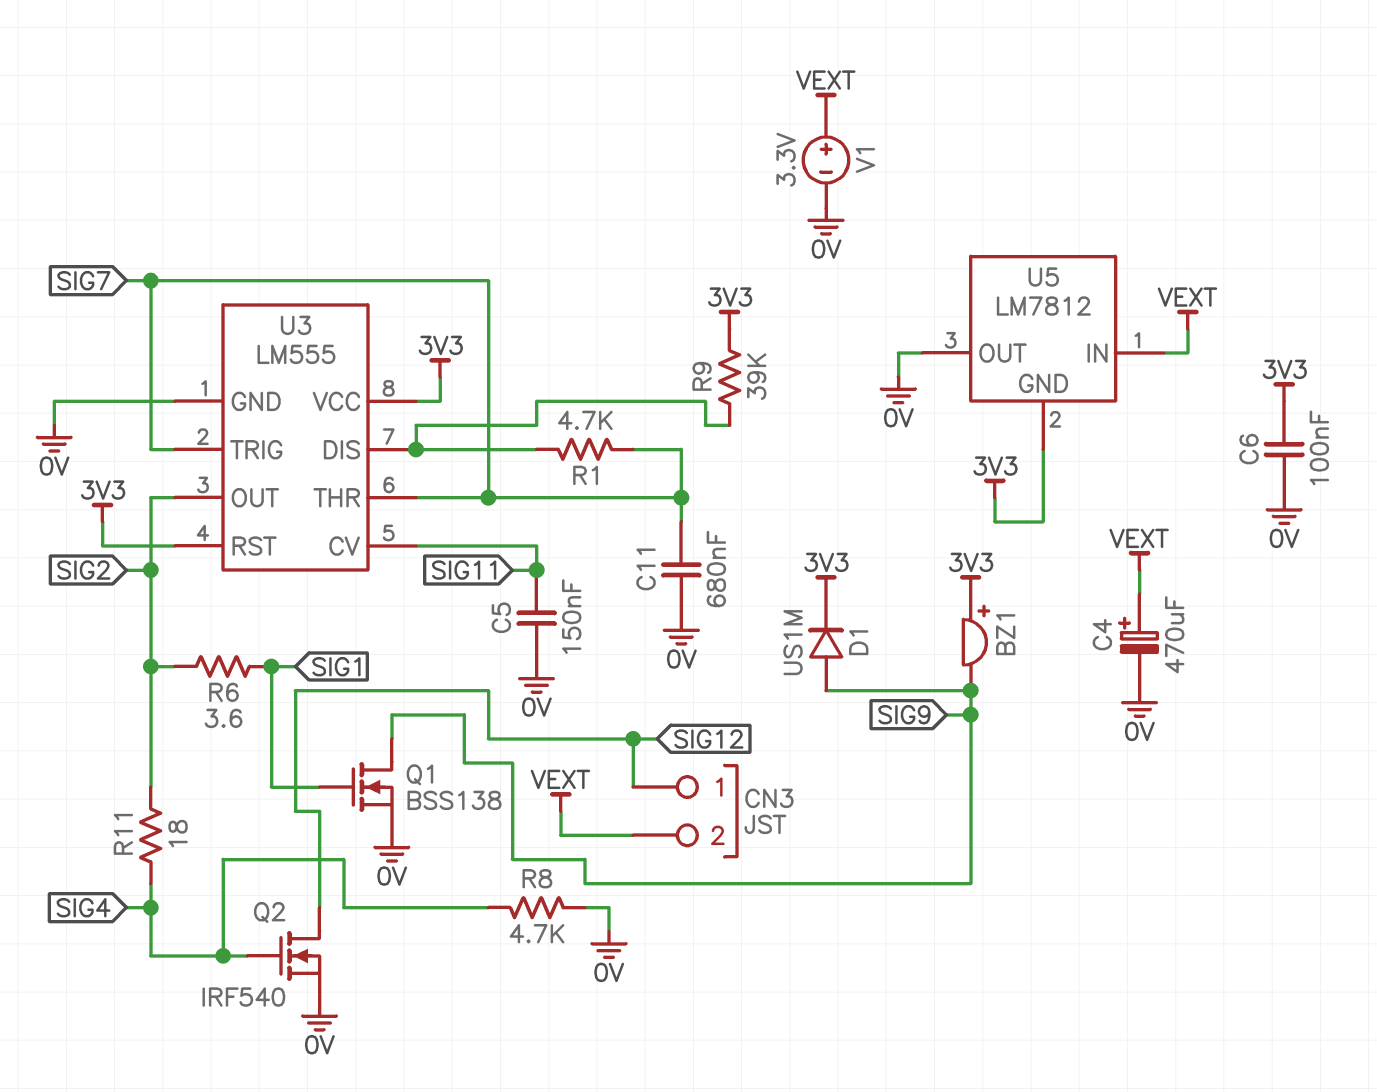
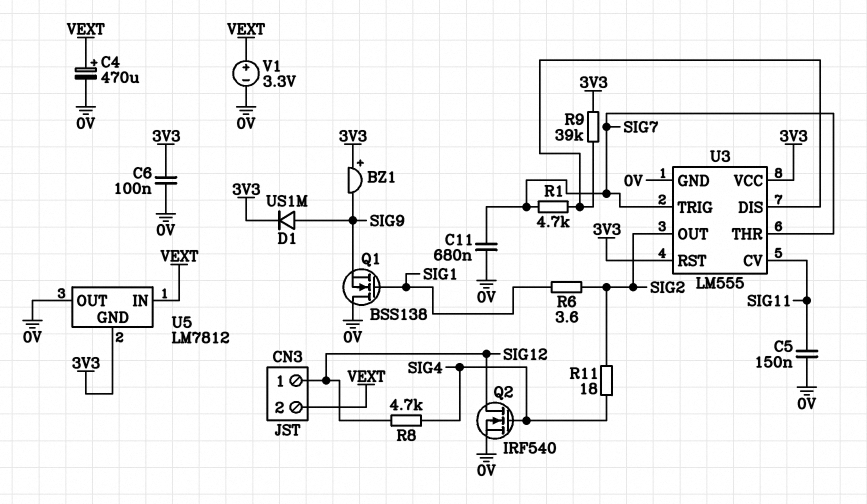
Q1: NMOS BSS138 (G SIG1, D SIG9, S 0V) -> NMOS BSS138 (G SIG1, D 0V, S SIG9)
R8: 4.7k (0V, SIG4) -> 4.7k (SIG4, SIG12)

